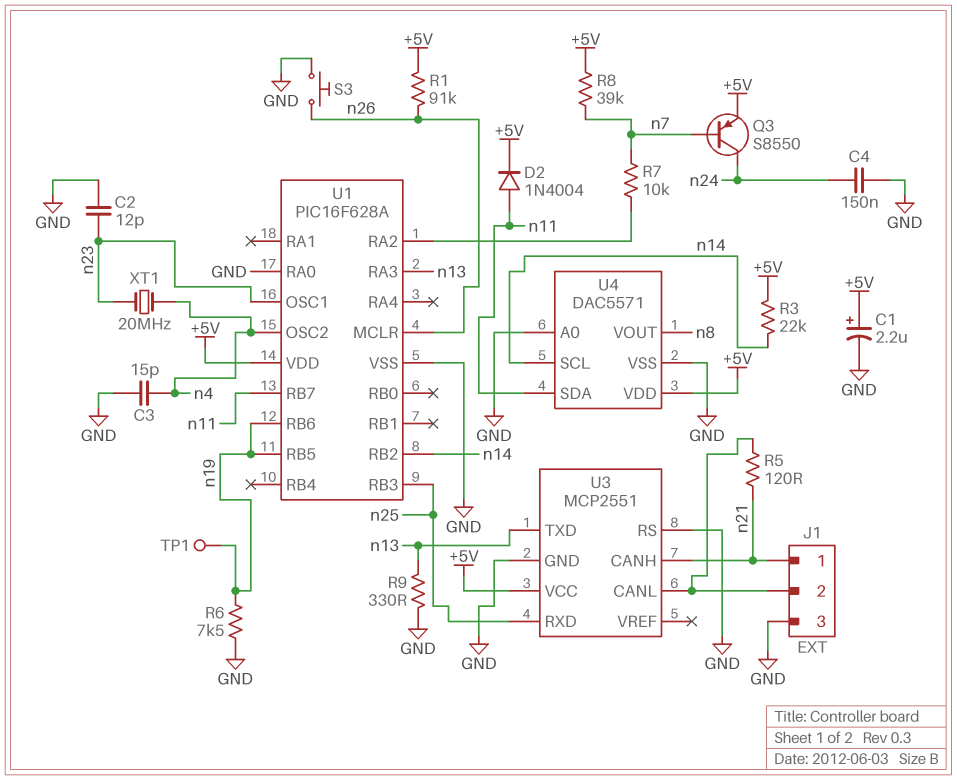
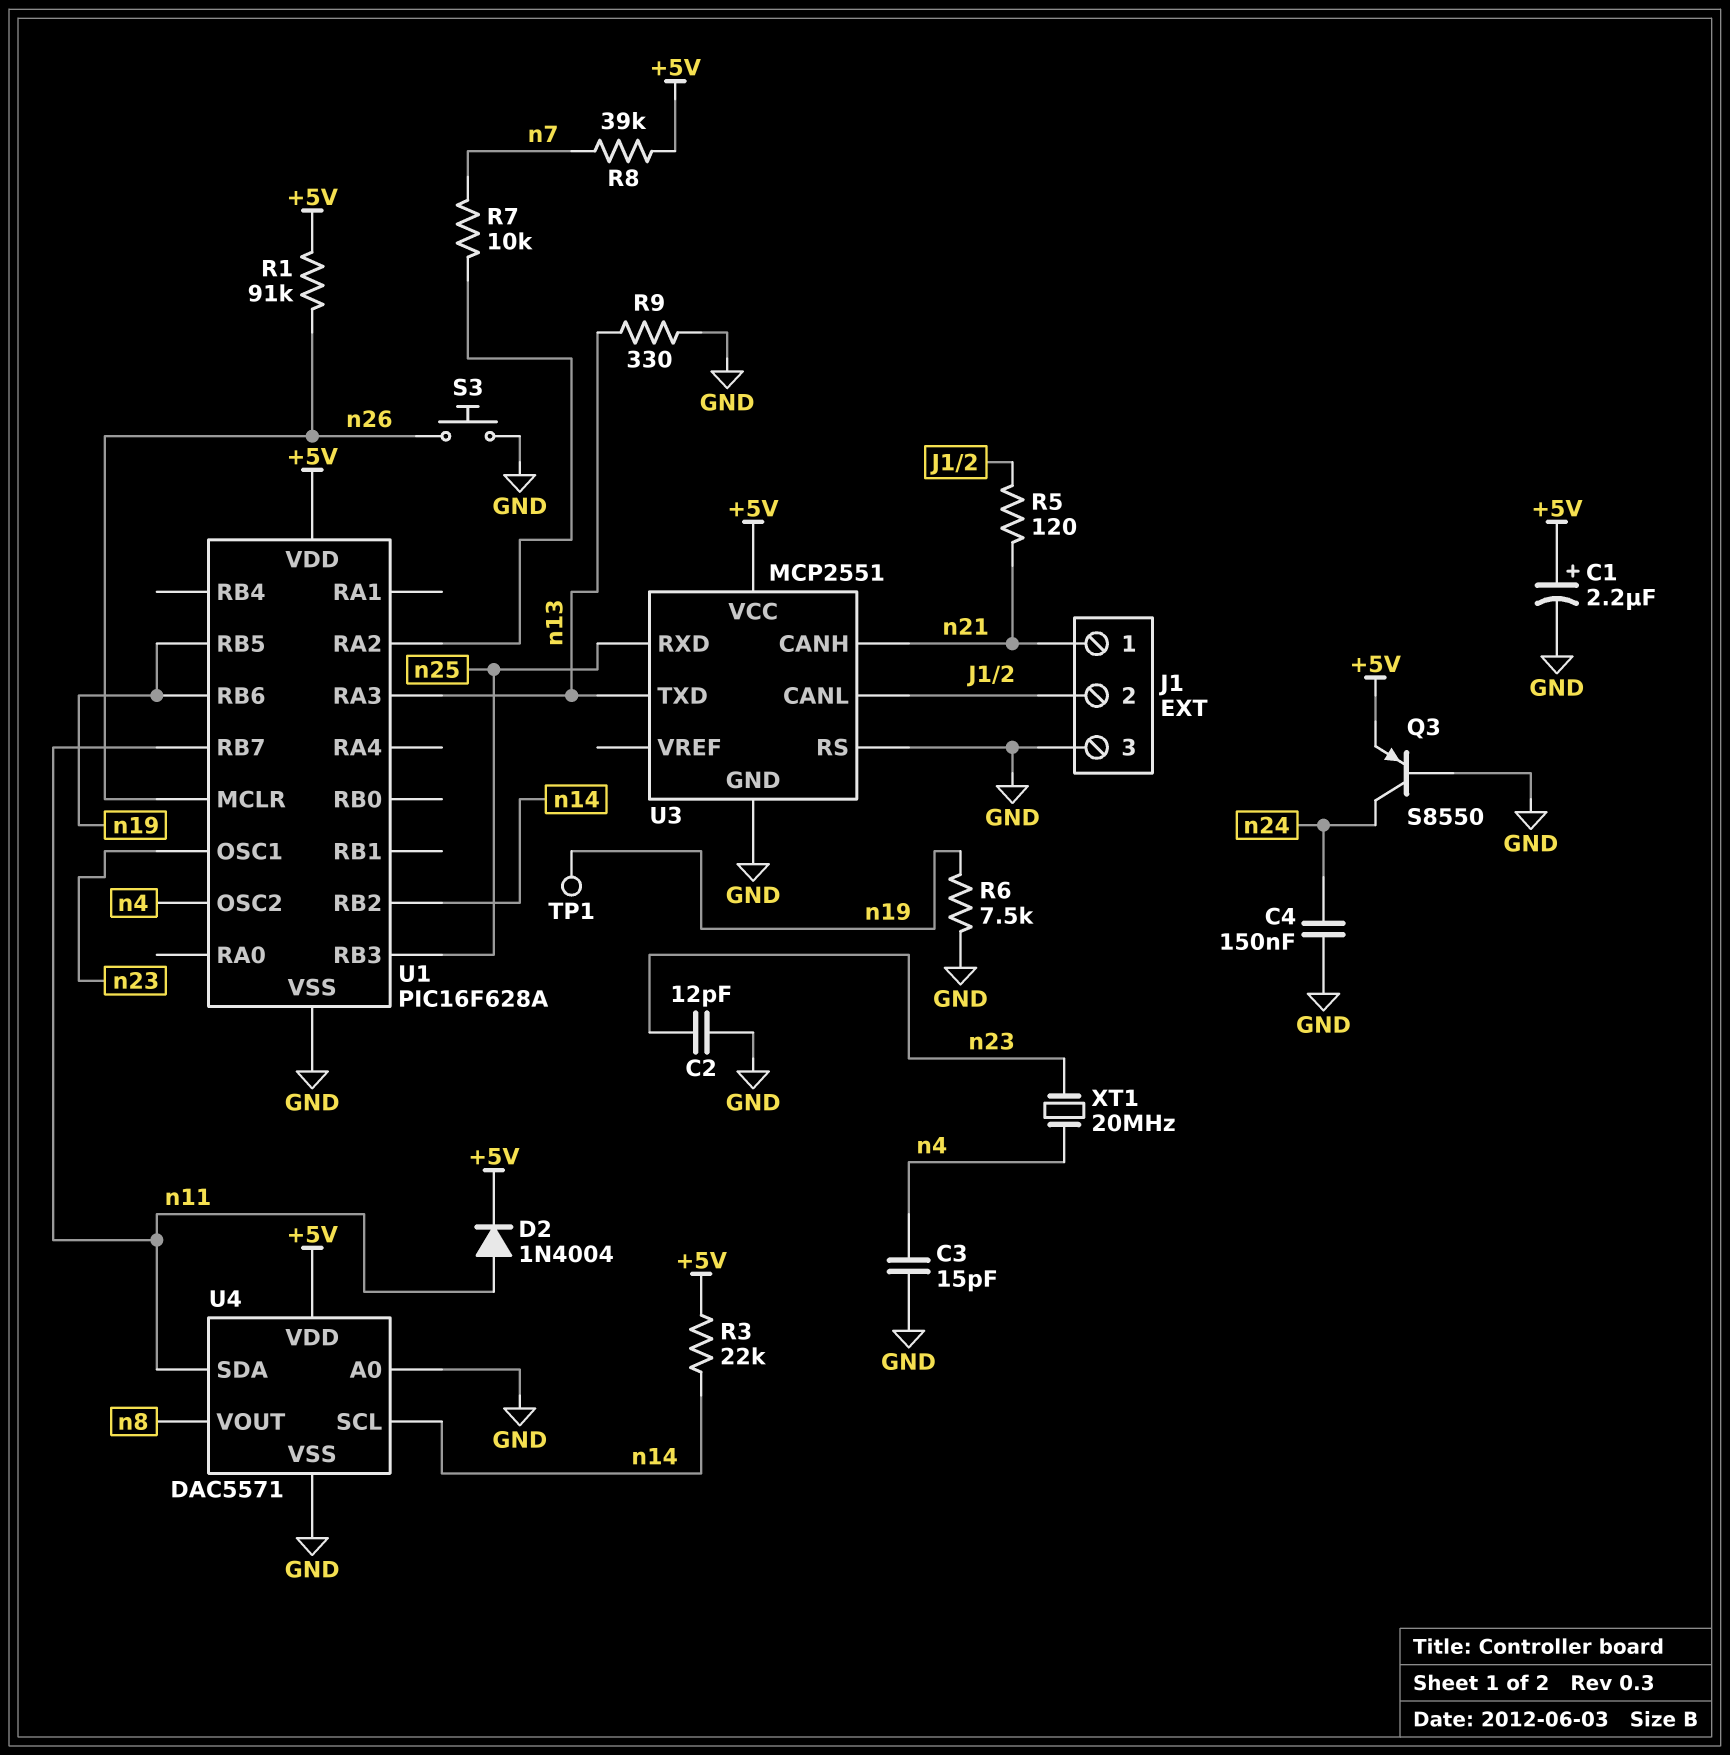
Q3: PNP S8550 (B n7, C n24, E +5V) -> PNP S8550 (B GND, C n24, E +5V)
U1 pin RA0: GND -> none

